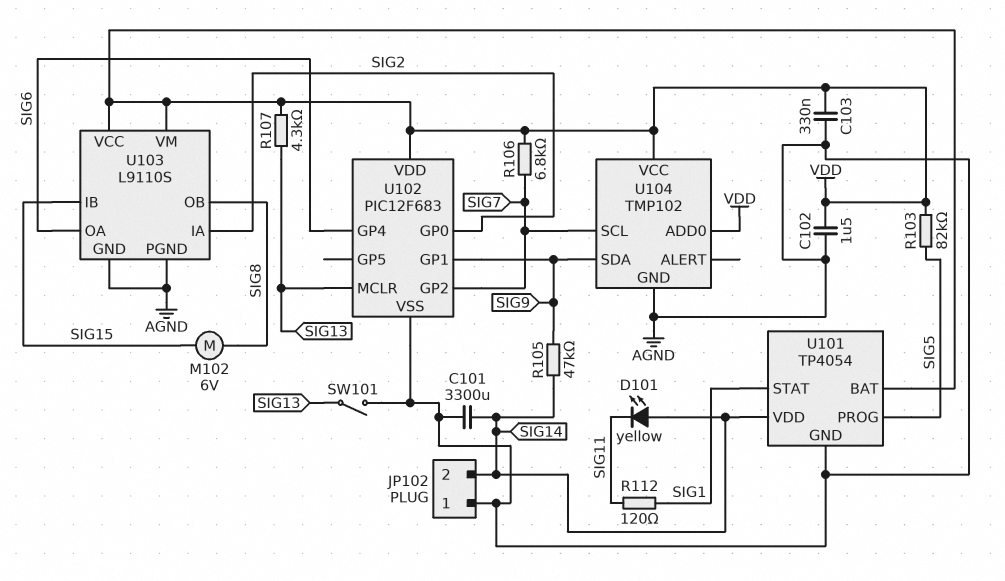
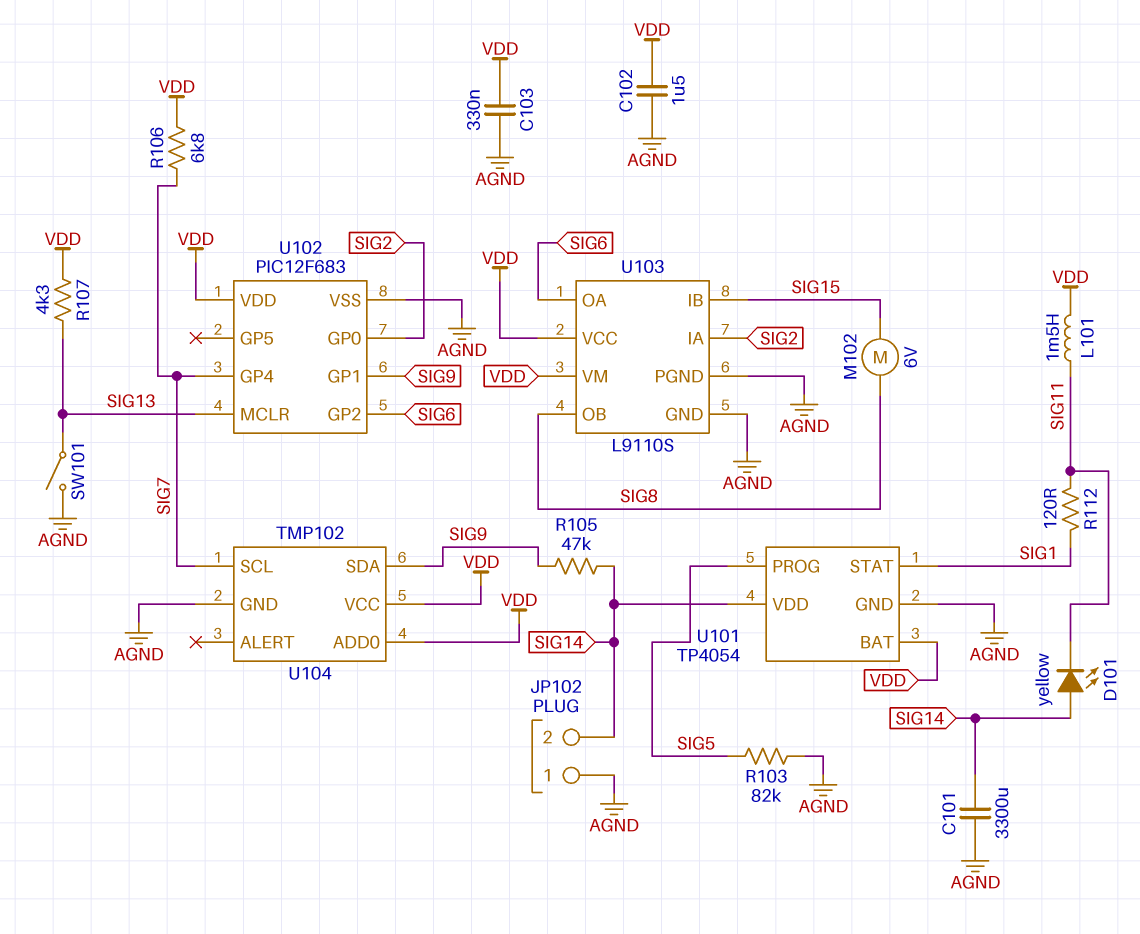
L101: none -> 1.5mH (SIG11, VDD)
R103: 82k (SIG5, VDD) -> 82k (AGND, SIG5)
U102 pin GP2: SIG7 -> SIG6
U102 pin GP4: SIG6 -> SIG7

